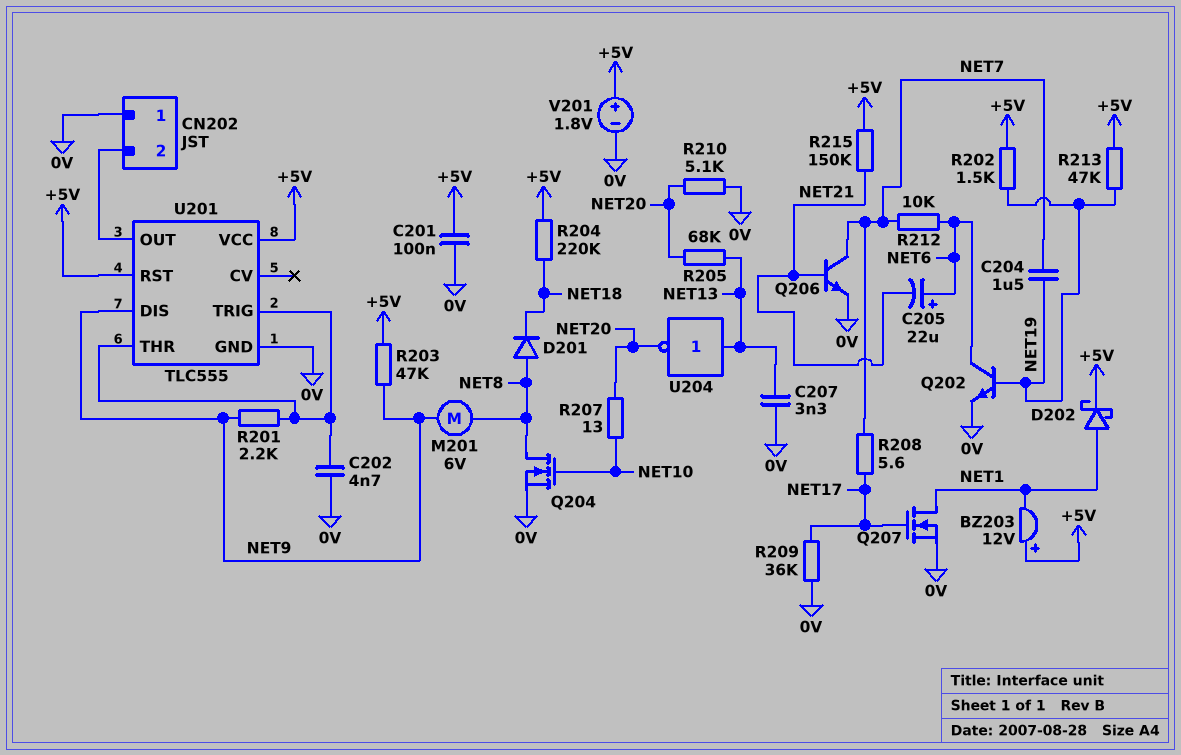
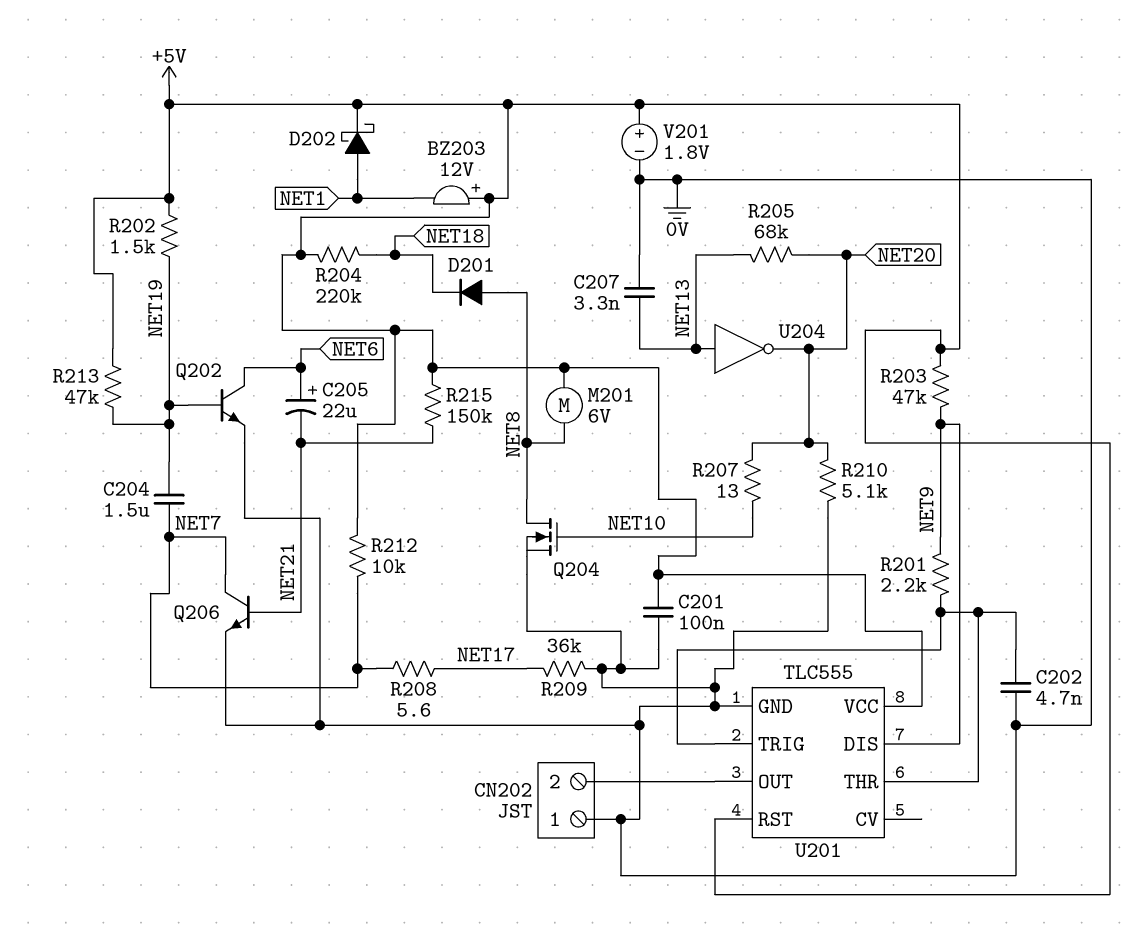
M201: motor 6V (NET8, NET9) -> motor 6V (+5V, NET8)
Q207: NMOS (G NET17, D NET1, S 0V) -> none
R212: 10k (NET6, NET7) -> 10k (+5V, NET7)

